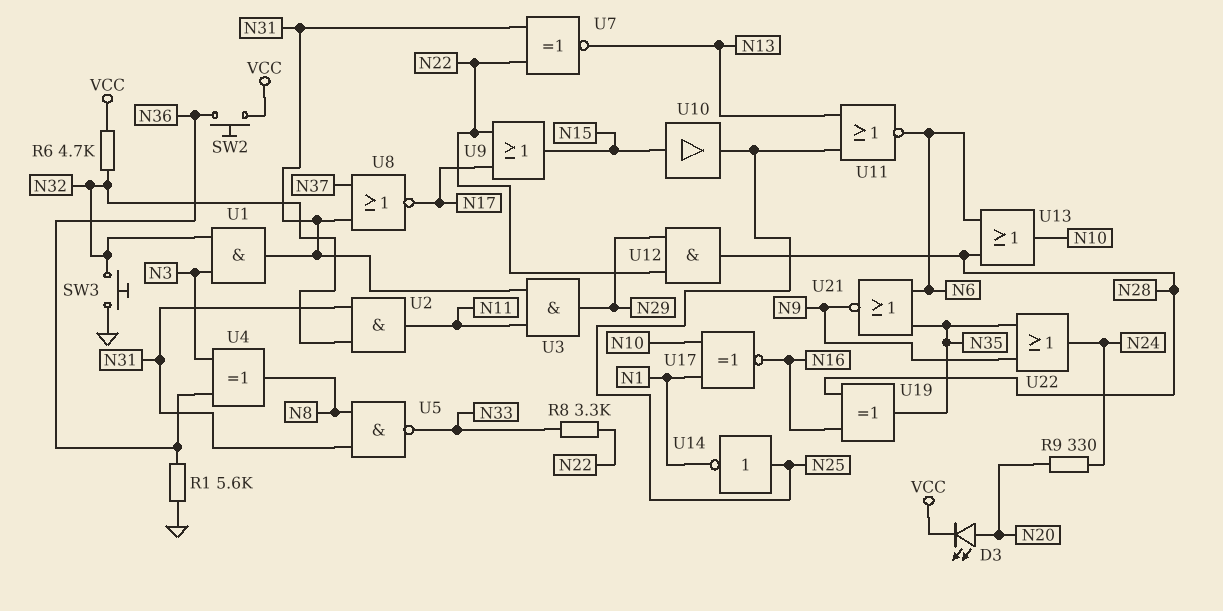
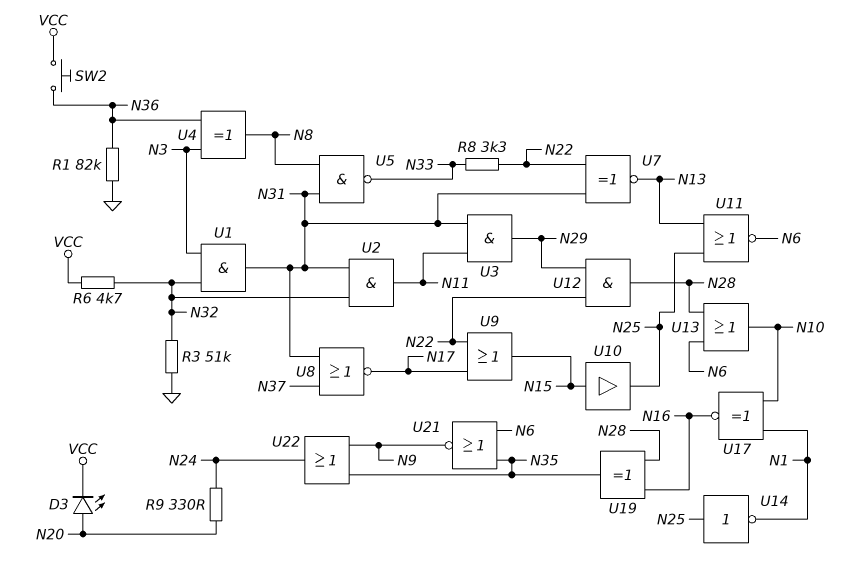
R1: 5.6k (GND, N36) -> 82k (GND, N36)
R3: none -> 51k (GND, N32)
SW3: button (GND, N32) -> none

